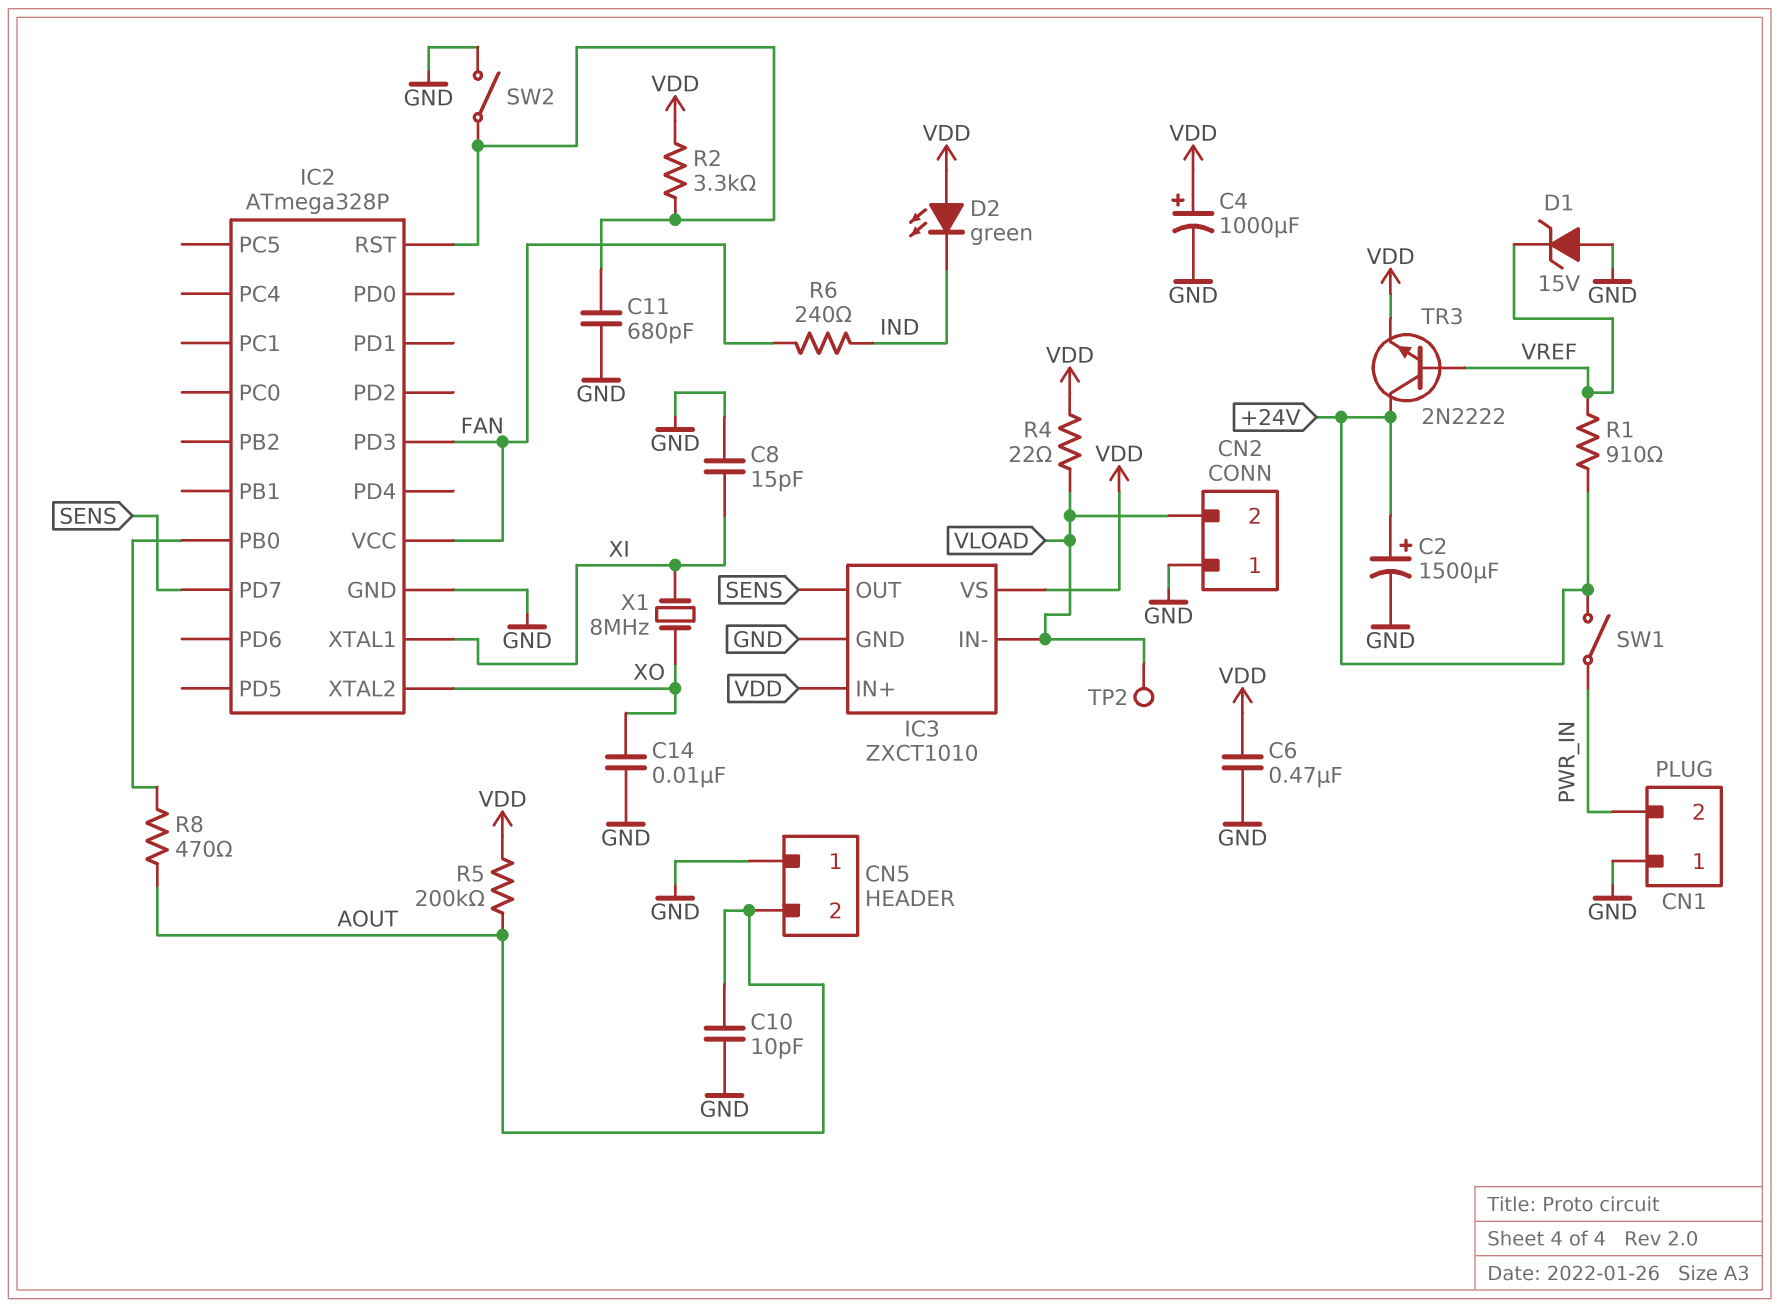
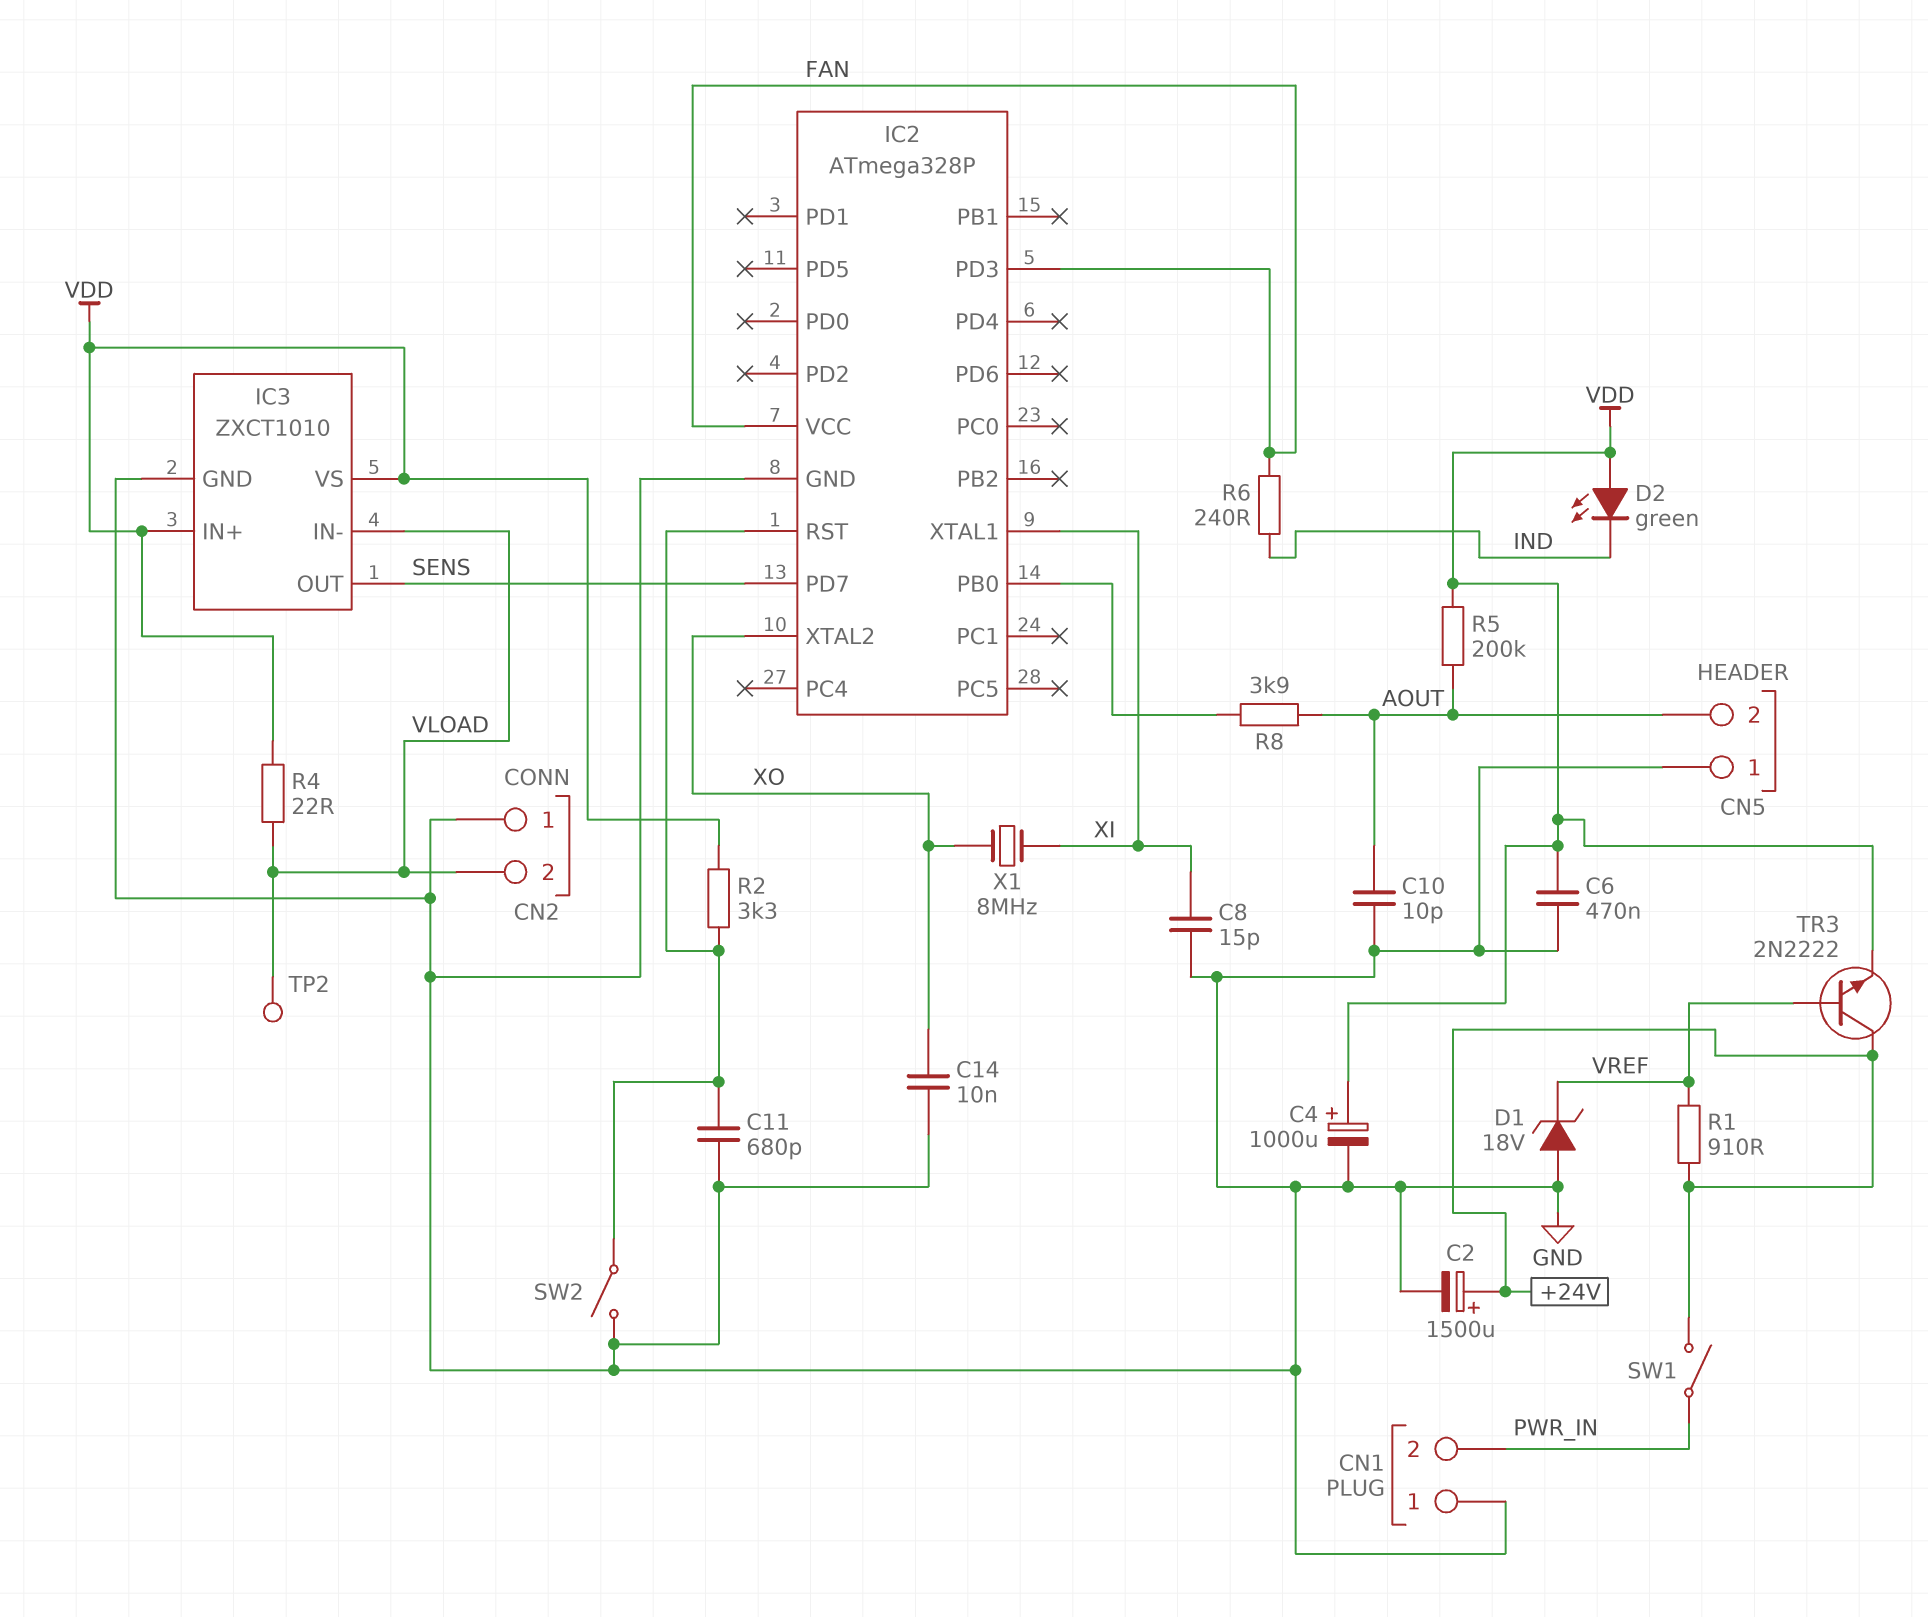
D1: zener 15V (A GND, K VREF) -> zener 18V (A GND, K VREF)
R8: 470 (AOUT, IC2/PB0) -> 3.9k (AOUT, IC2/PB0)

